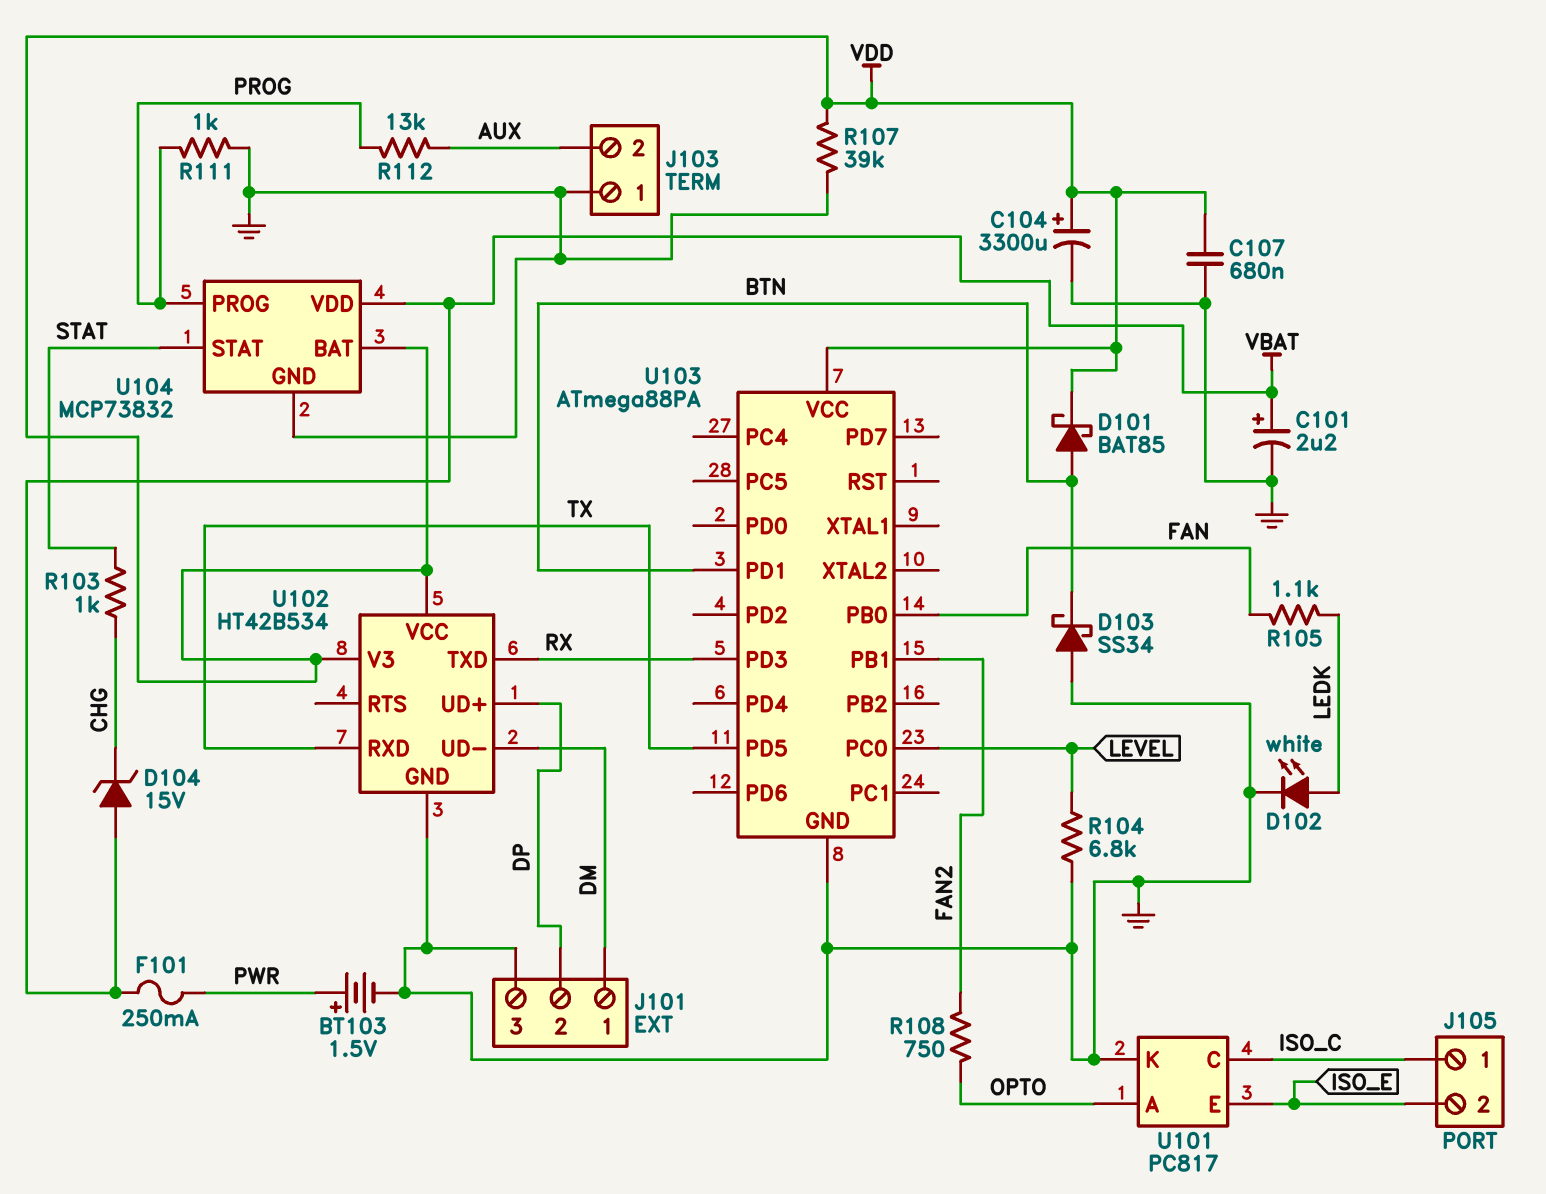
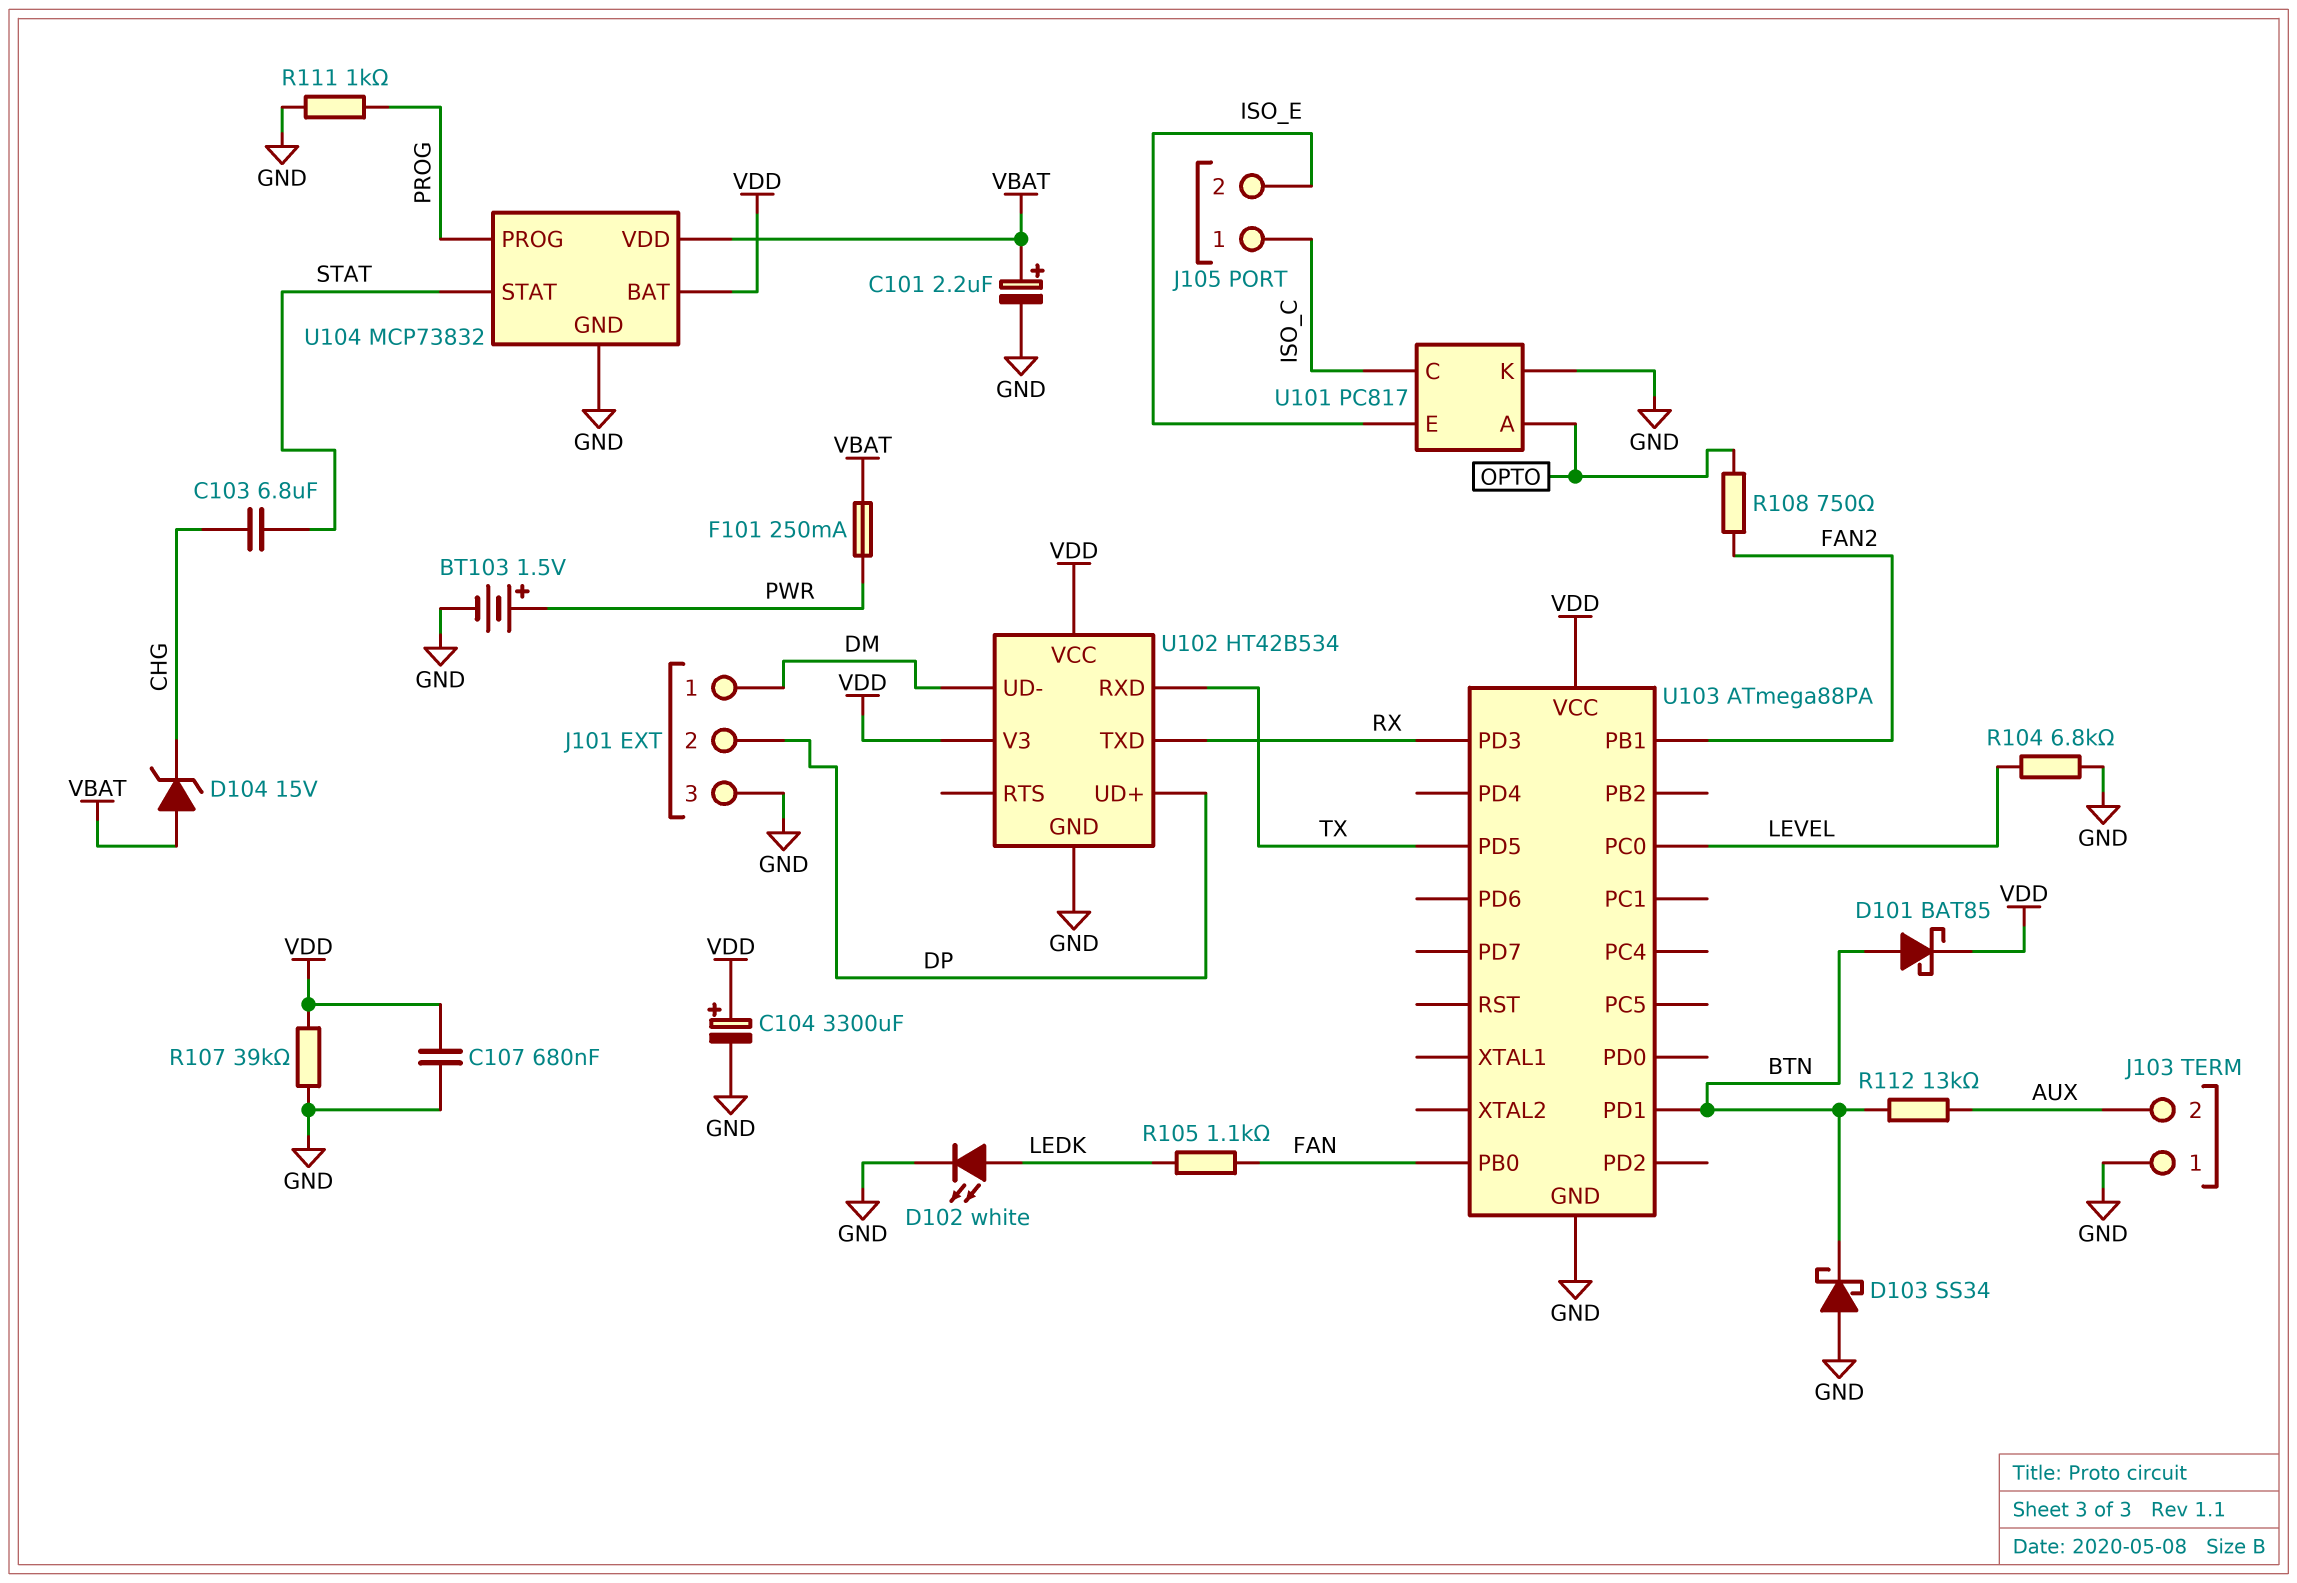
C103: none -> 6.8uF (CHG, STAT)
R103: 1k (CHG, STAT) -> none
R112: 13k (AUX, PROG) -> 13k (AUX, BTN)

